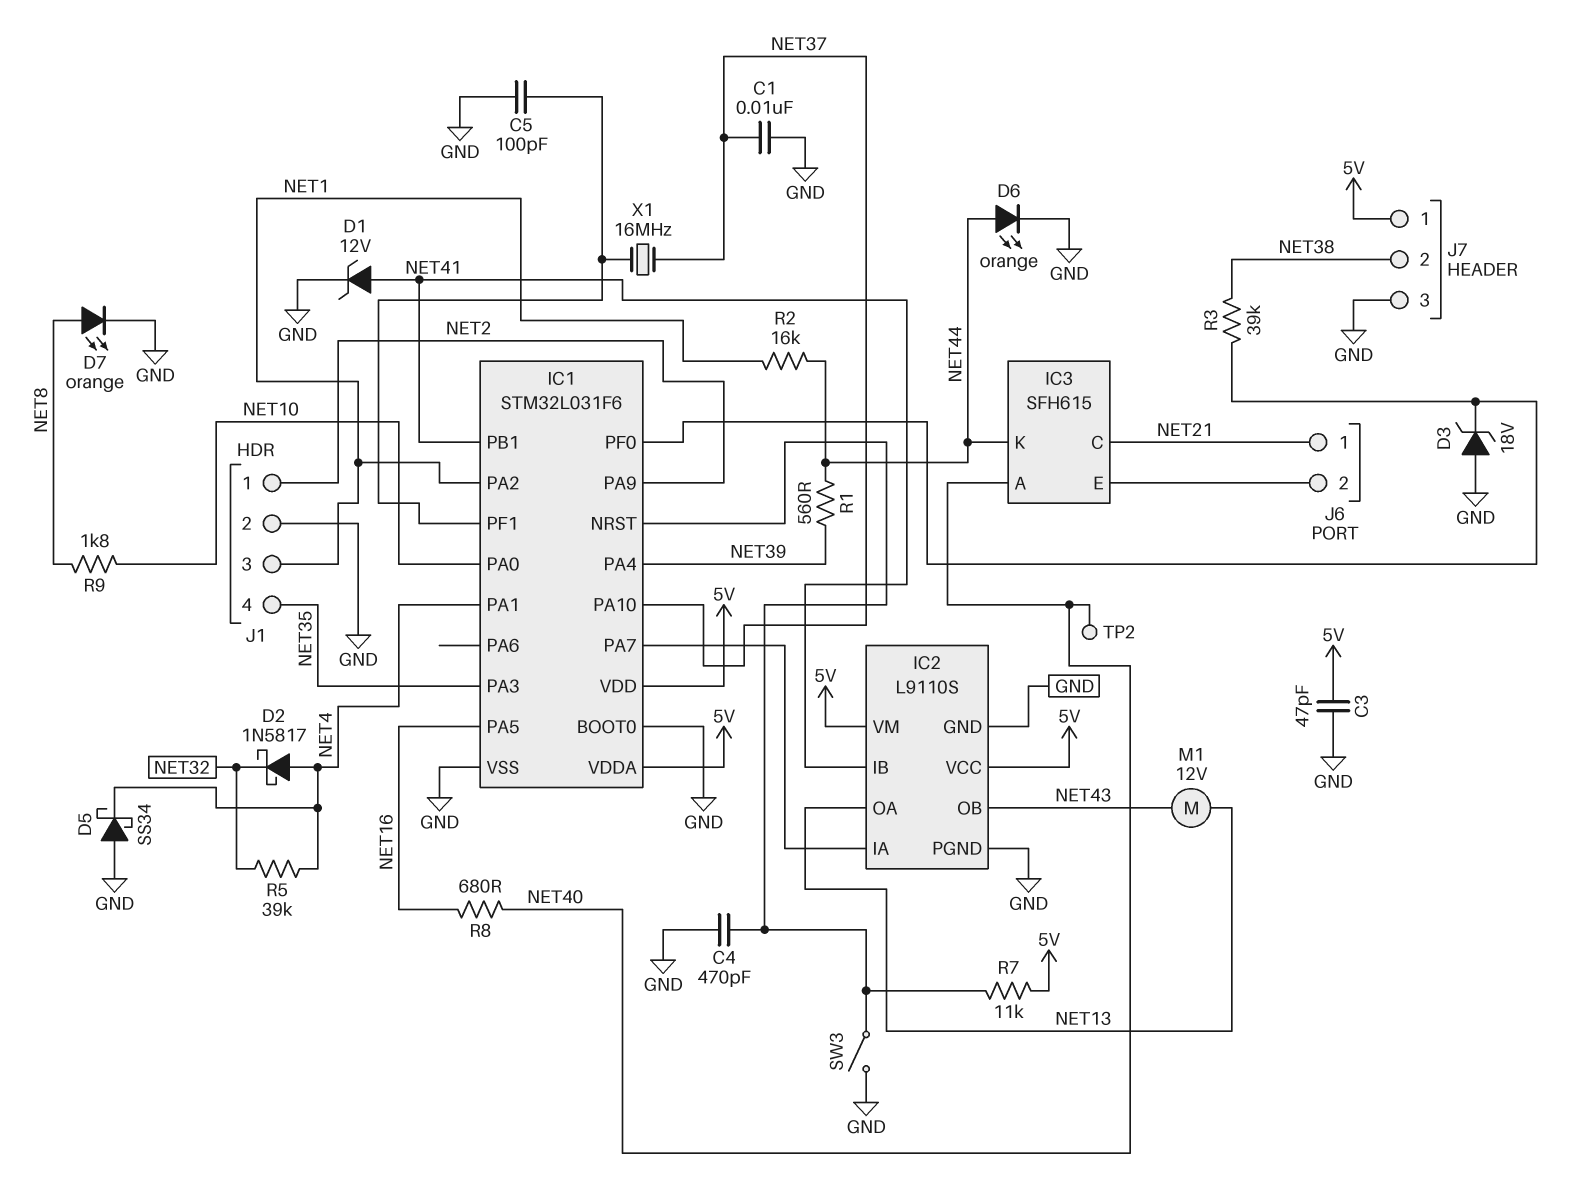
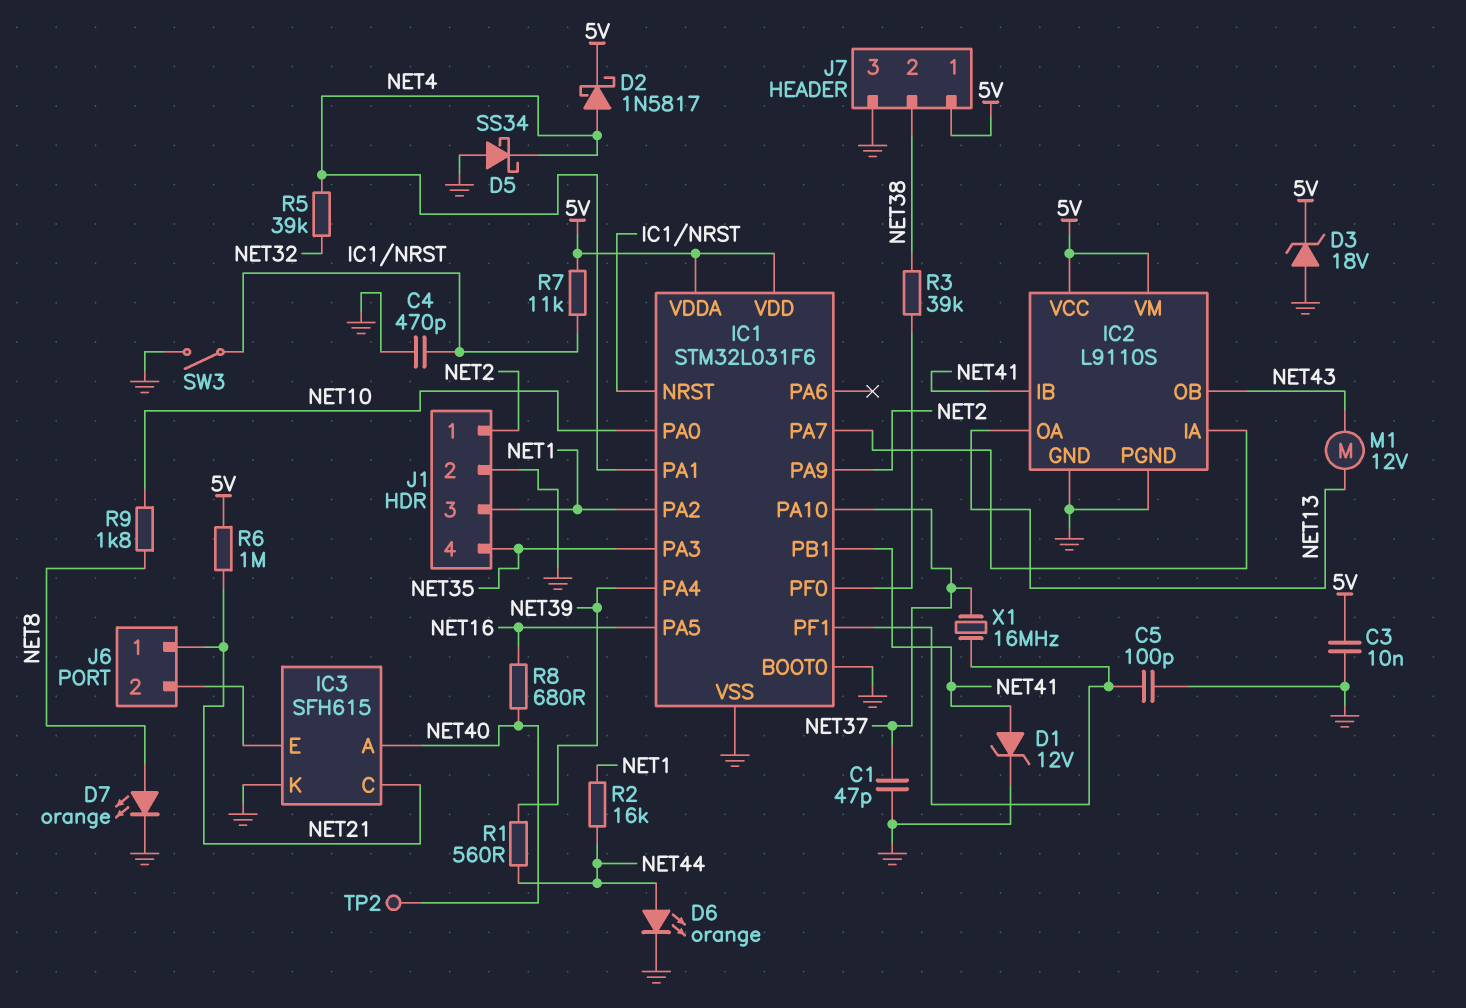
C1: 10nF (GND, NET37) -> 47pF (GND, NET37)
C3: 47pF (5V, GND) -> 10nF (5V, GND)
D2: schottky 1N5817 (A NET4, K NET32) -> schottky 1N5817 (A NET4, K 5V)
D3: zener 18V (A GND, K IC1/PF0) -> zener 18V (A GND, K 5V)
IC3 pin K: NET44 -> GND
R6: none -> 1M (5V, NET21)

